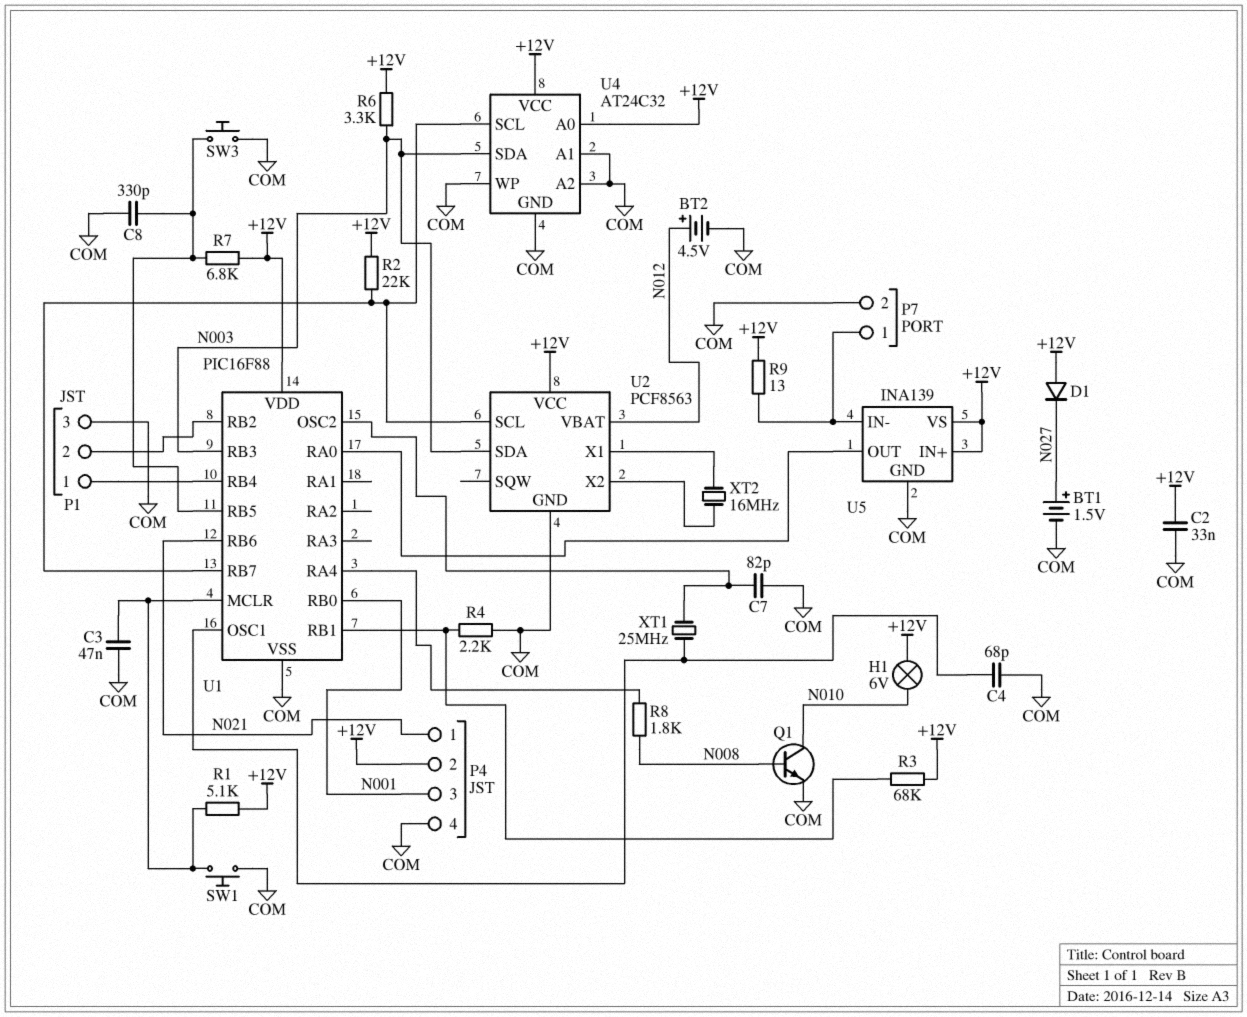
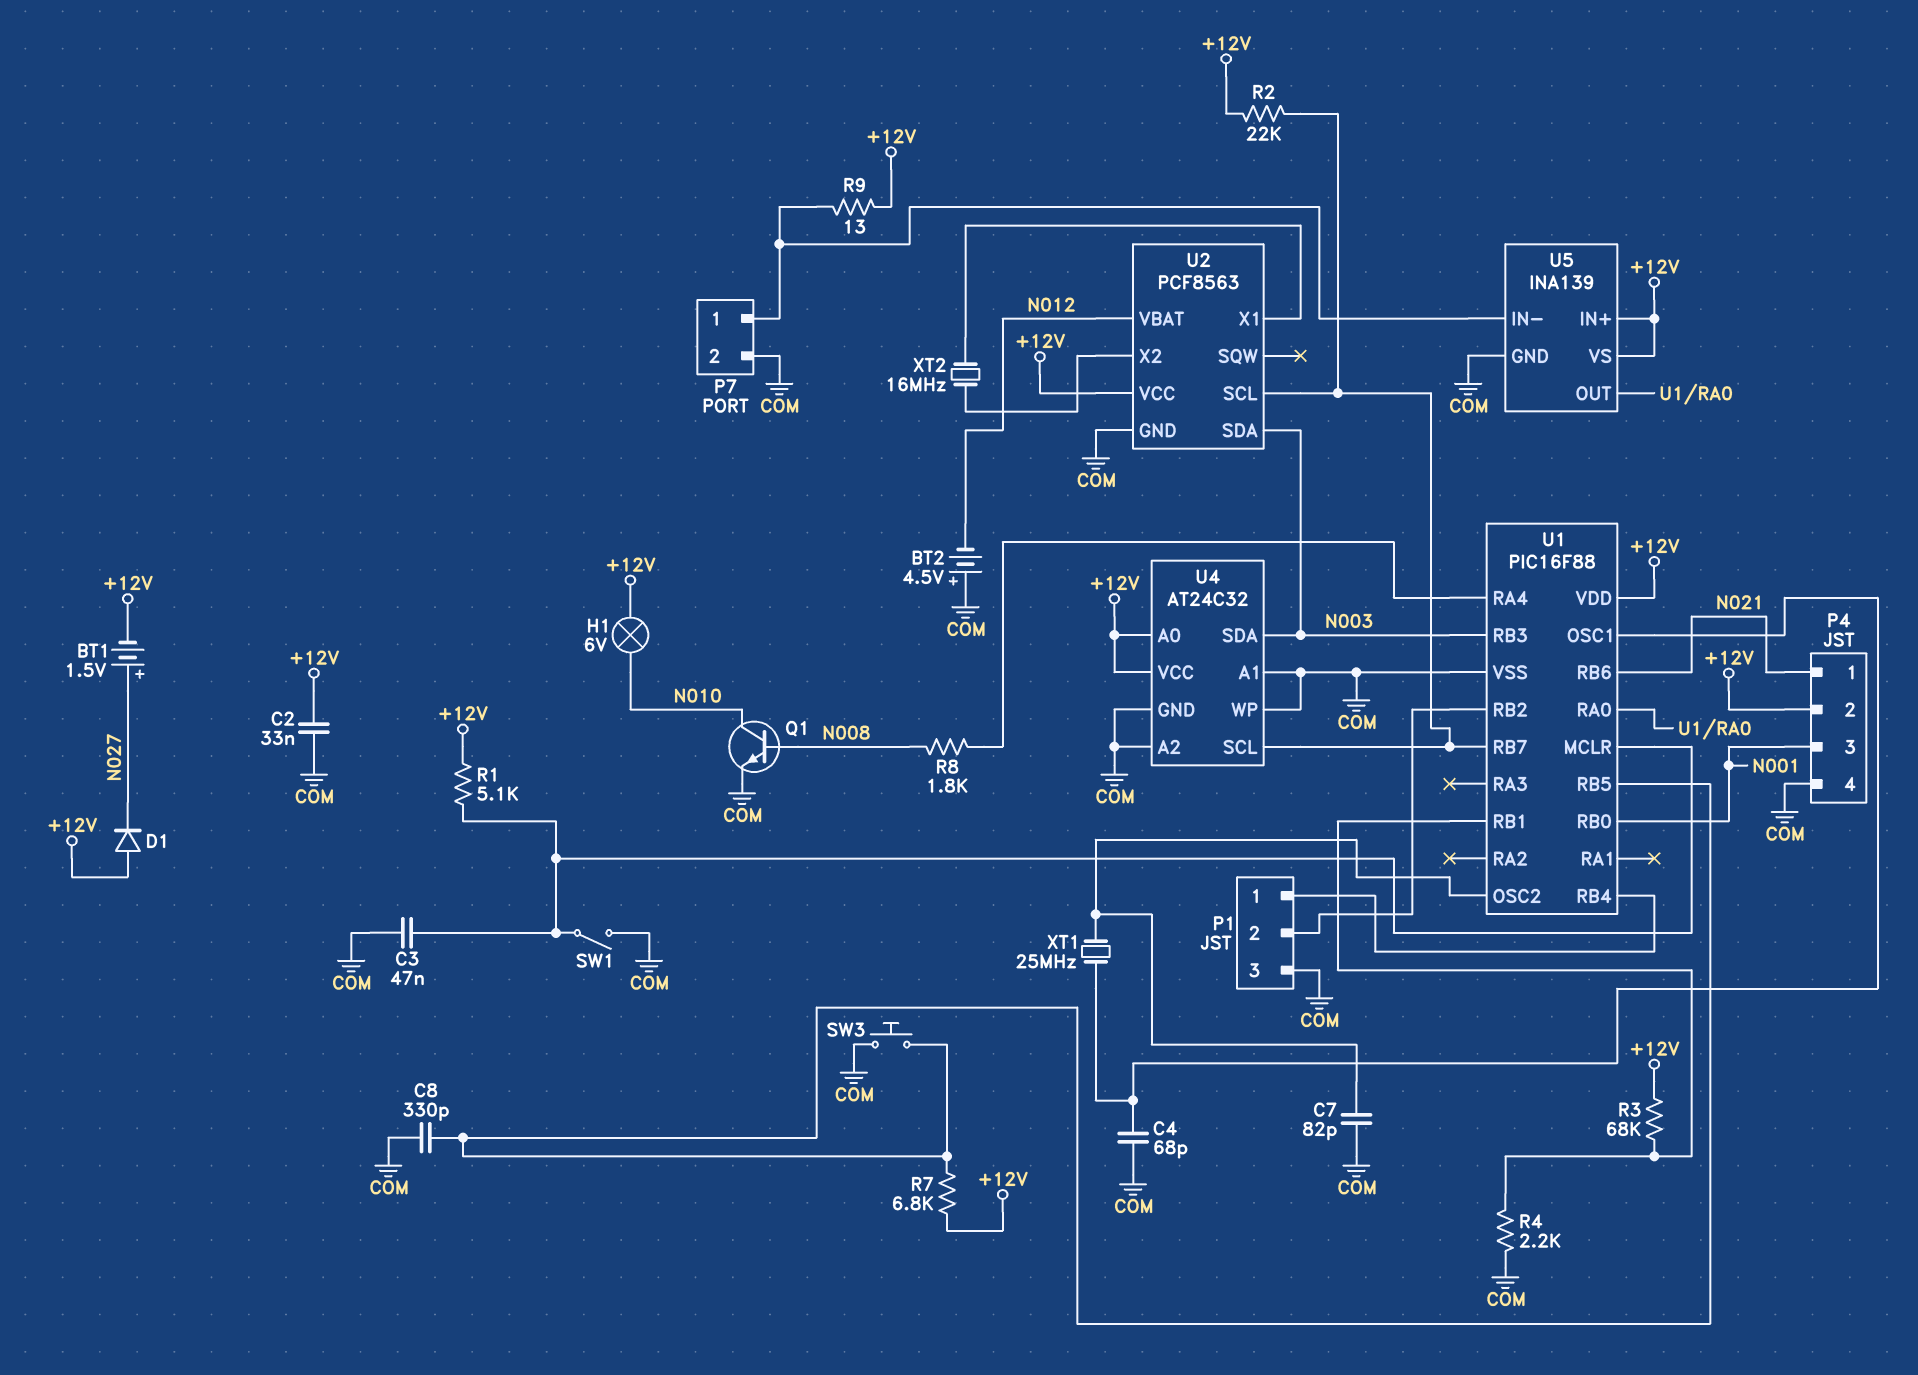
BT1: 1.5V (plus N027, minus COM) -> 1.5V (plus N027, minus +12V)
BT2: 4.5V (plus N012, minus COM) -> 4.5V (plus COM, minus N012)
R6: 3.3k (+12V, N003) -> none
SW1: button (COM, U1/MCLR) -> switch (COM, U1/MCLR)

